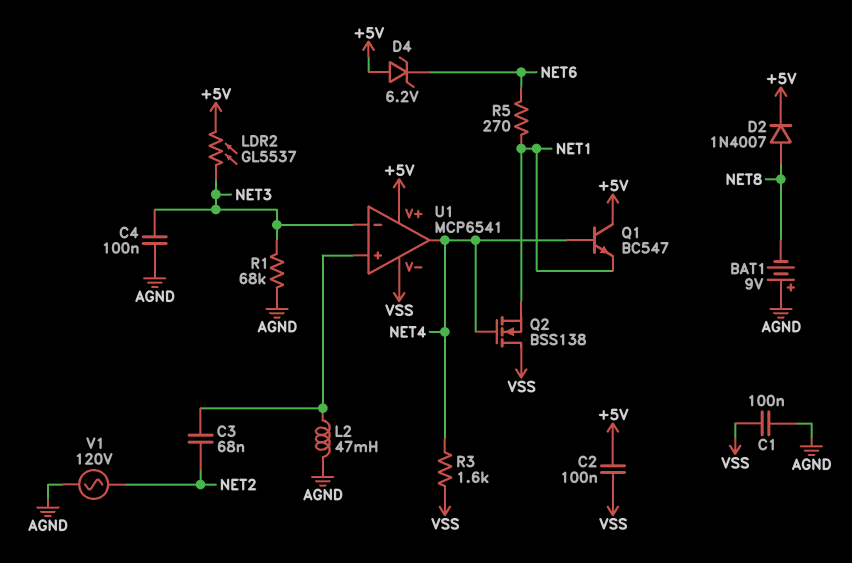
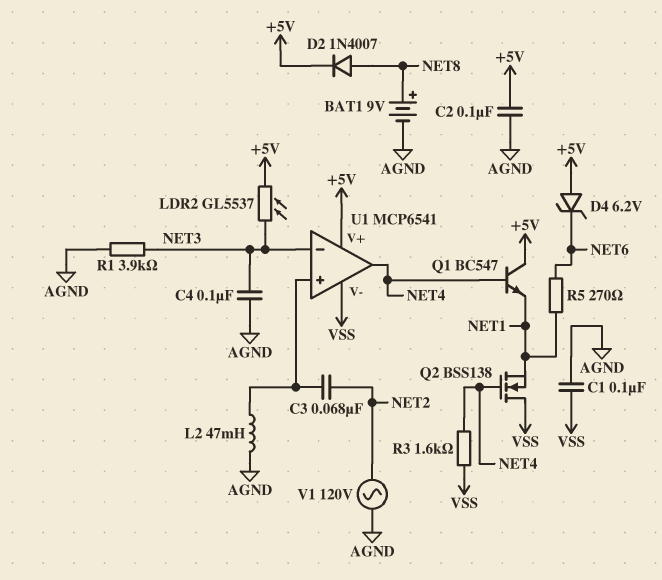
BAT1: 9V (plus AGND, minus NET8) -> 9V (plus NET8, minus AGND)
C2: 100nF (+5V, VSS) -> 100nF (+5V, AGND)
R1: 68k (AGND, NET3) -> 3.9k (AGND, NET3)

